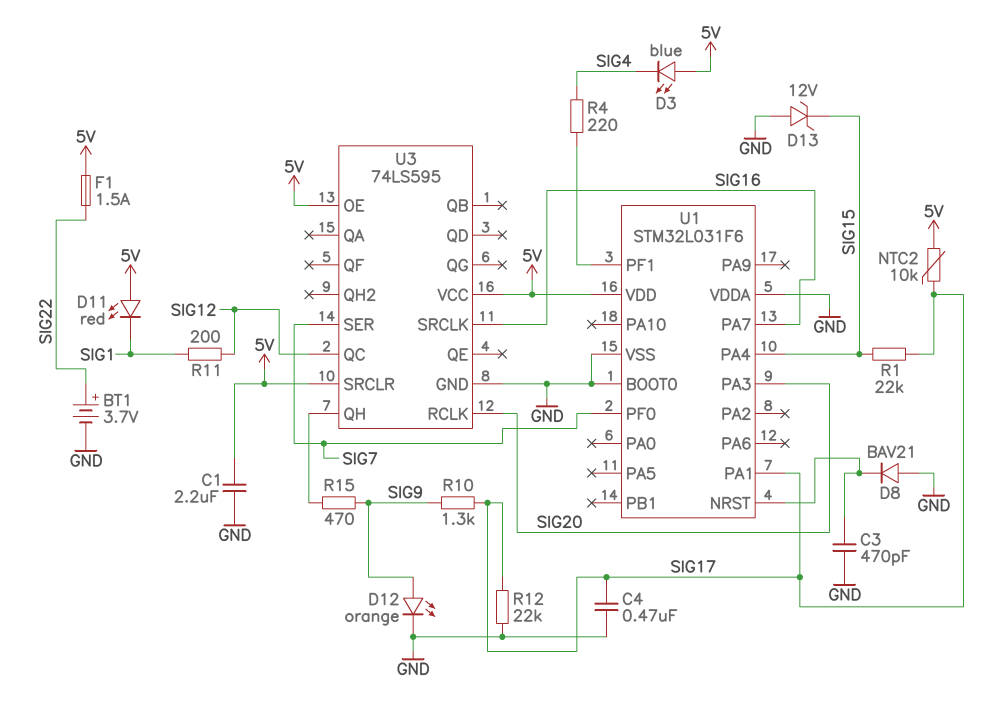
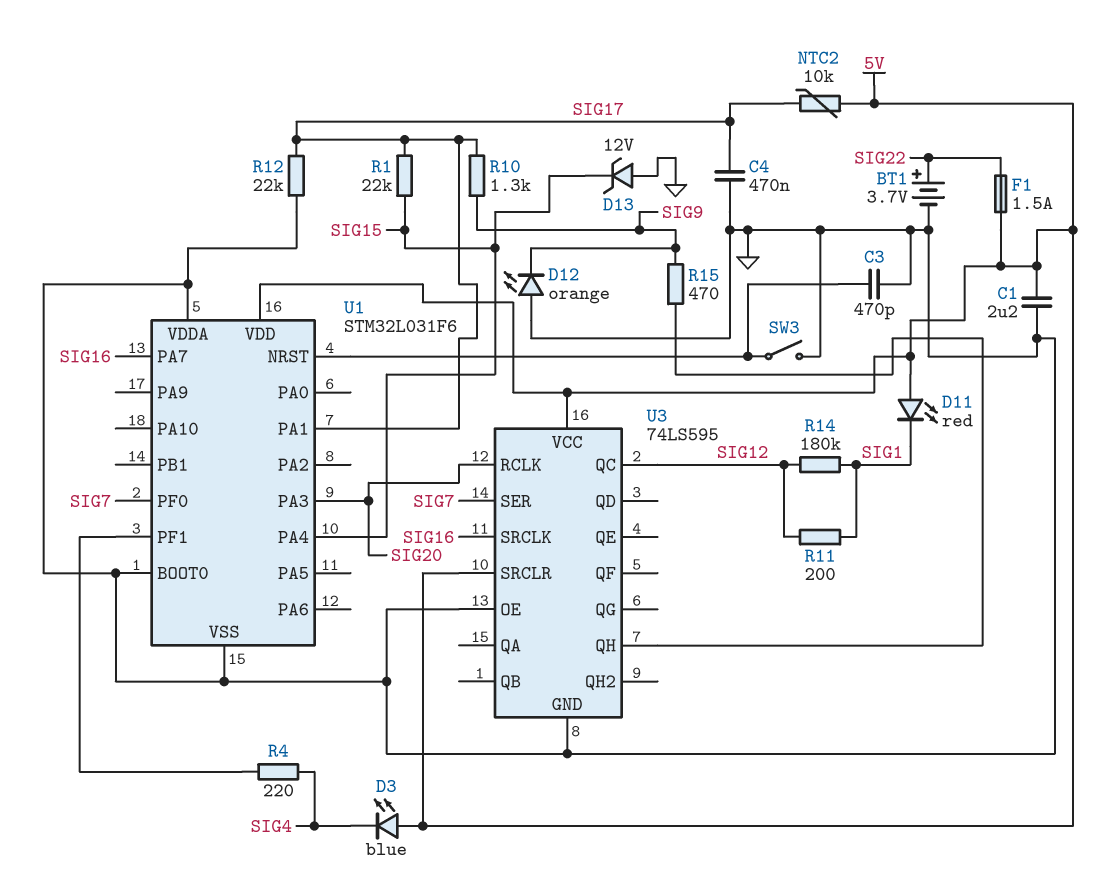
D8: diode BAV21 (A GND, K U1/NRST) -> none
D12: LED orange (A SIG9, K GND) -> LED orange (A GND, K SIG9)
R14: none -> 180k (SIG1, SIG12)
SW3: none -> switch (GND, U1/NRST)
U3 pin OE: 5V -> GND

